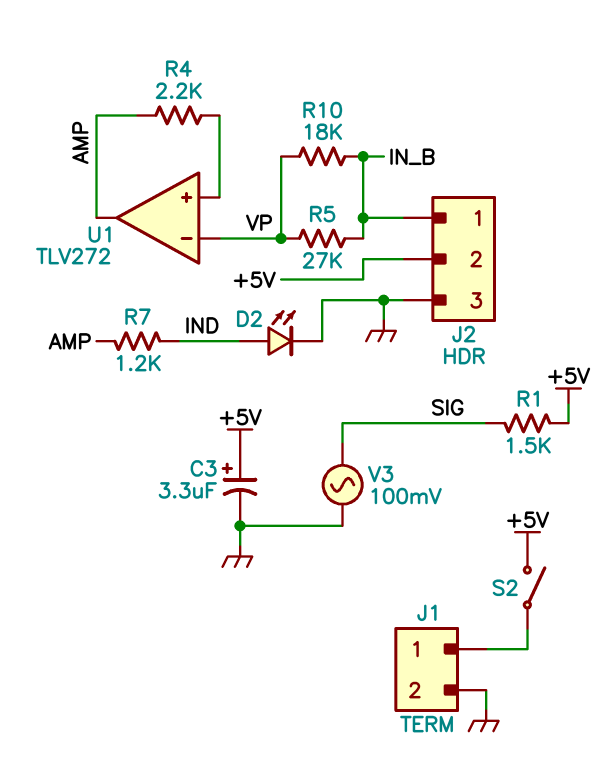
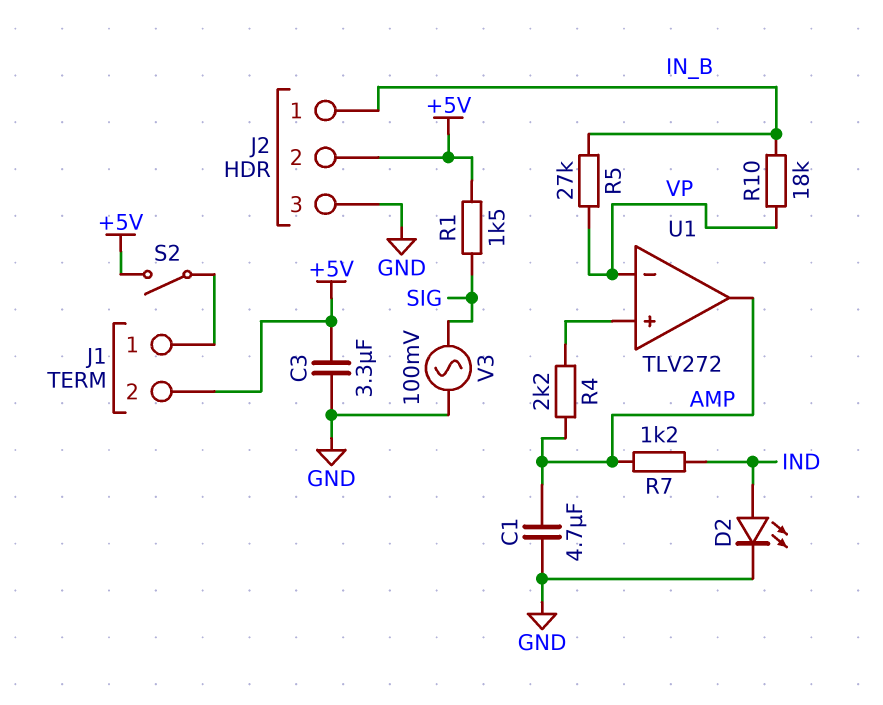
C1: none -> 4.7uF (AMP, GND)
C3: 3.3uF (plus +5V, minus GND) -> 3.3uF (+5V, GND)
J1 pin 2: GND -> +5V

